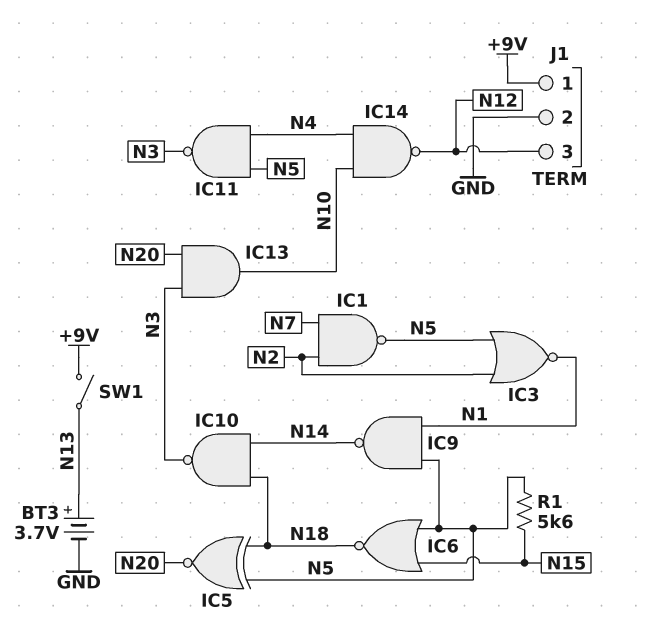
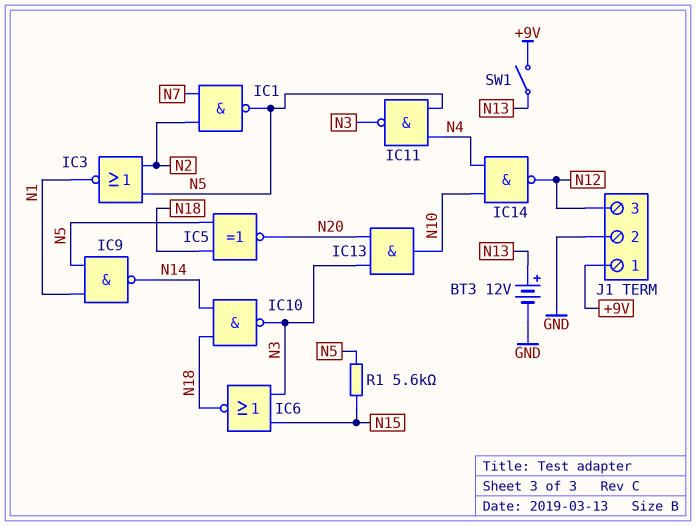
BT3: 3.7V (plus N13, minus GND) -> 12V (plus N13, minus GND)
IC6: NOR (in N5, in N15, out N18) -> NOR (in N3, in N15, out N18)

